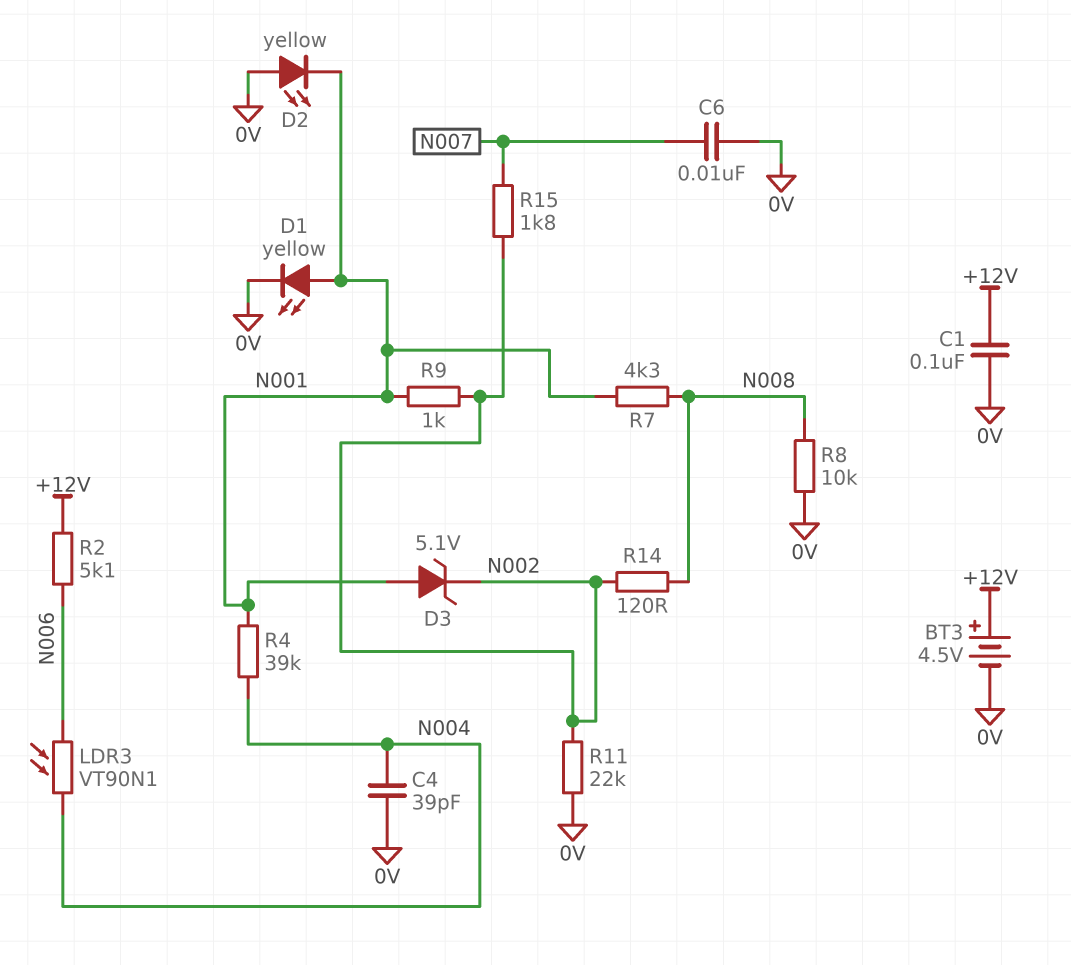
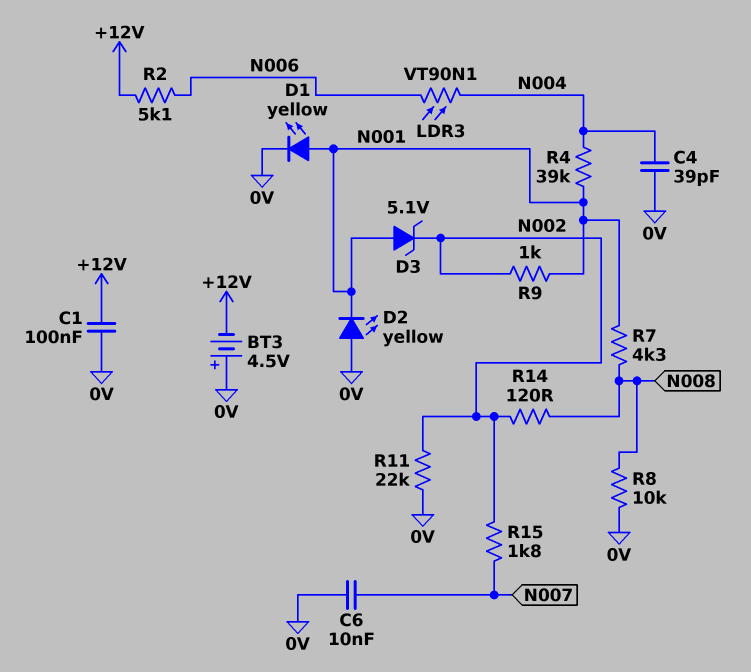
BT3: 4.5V (plus +12V, minus 0V) -> 4.5V (plus 0V, minus +12V)

